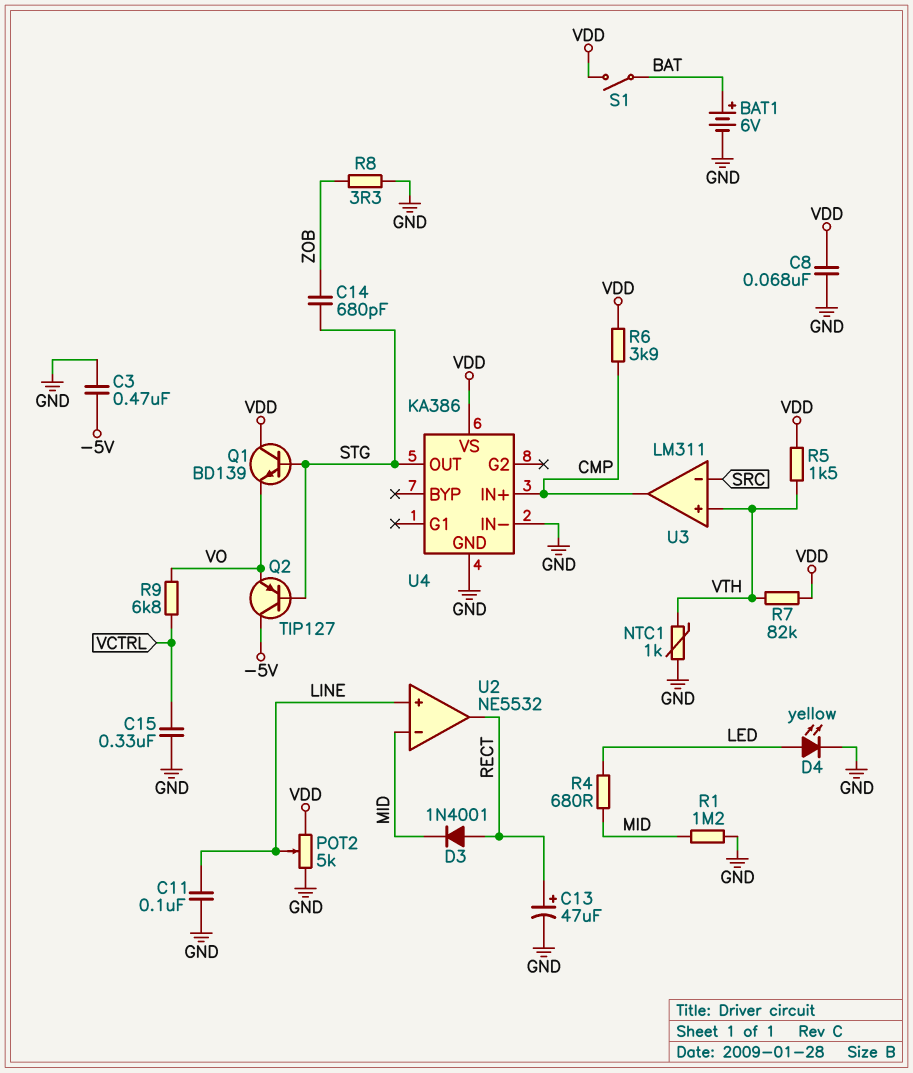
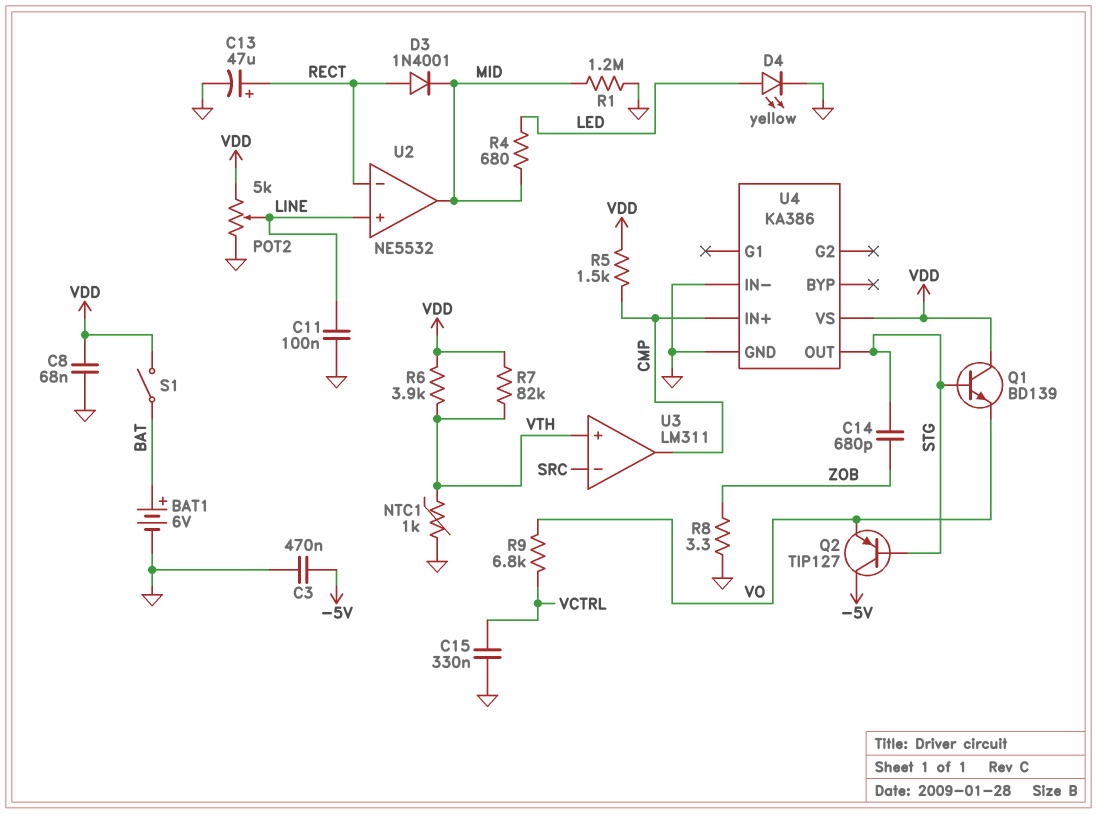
R5: 1.5k (VDD, VTH) -> 1.5k (CMP, VDD)
R6: 3.9k (CMP, VDD) -> 3.9k (VDD, VTH)
U2 pin in-: MID -> RECT
U2 pin out: RECT -> MID

